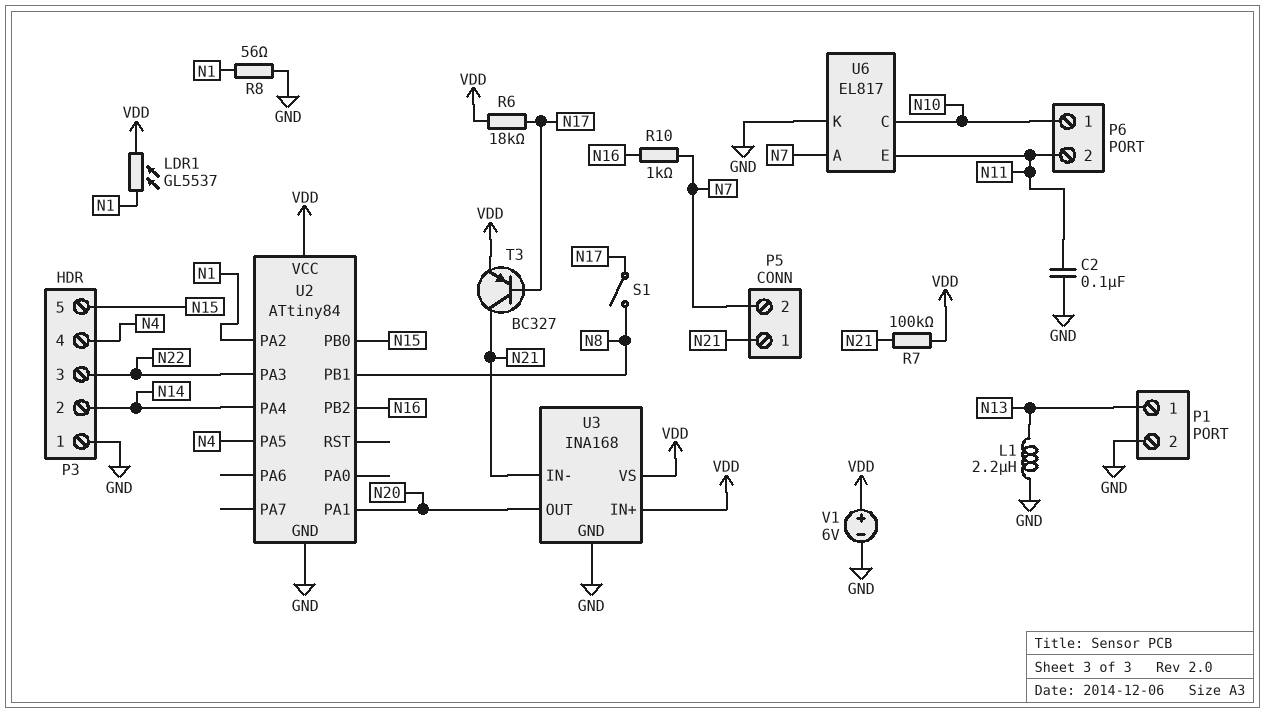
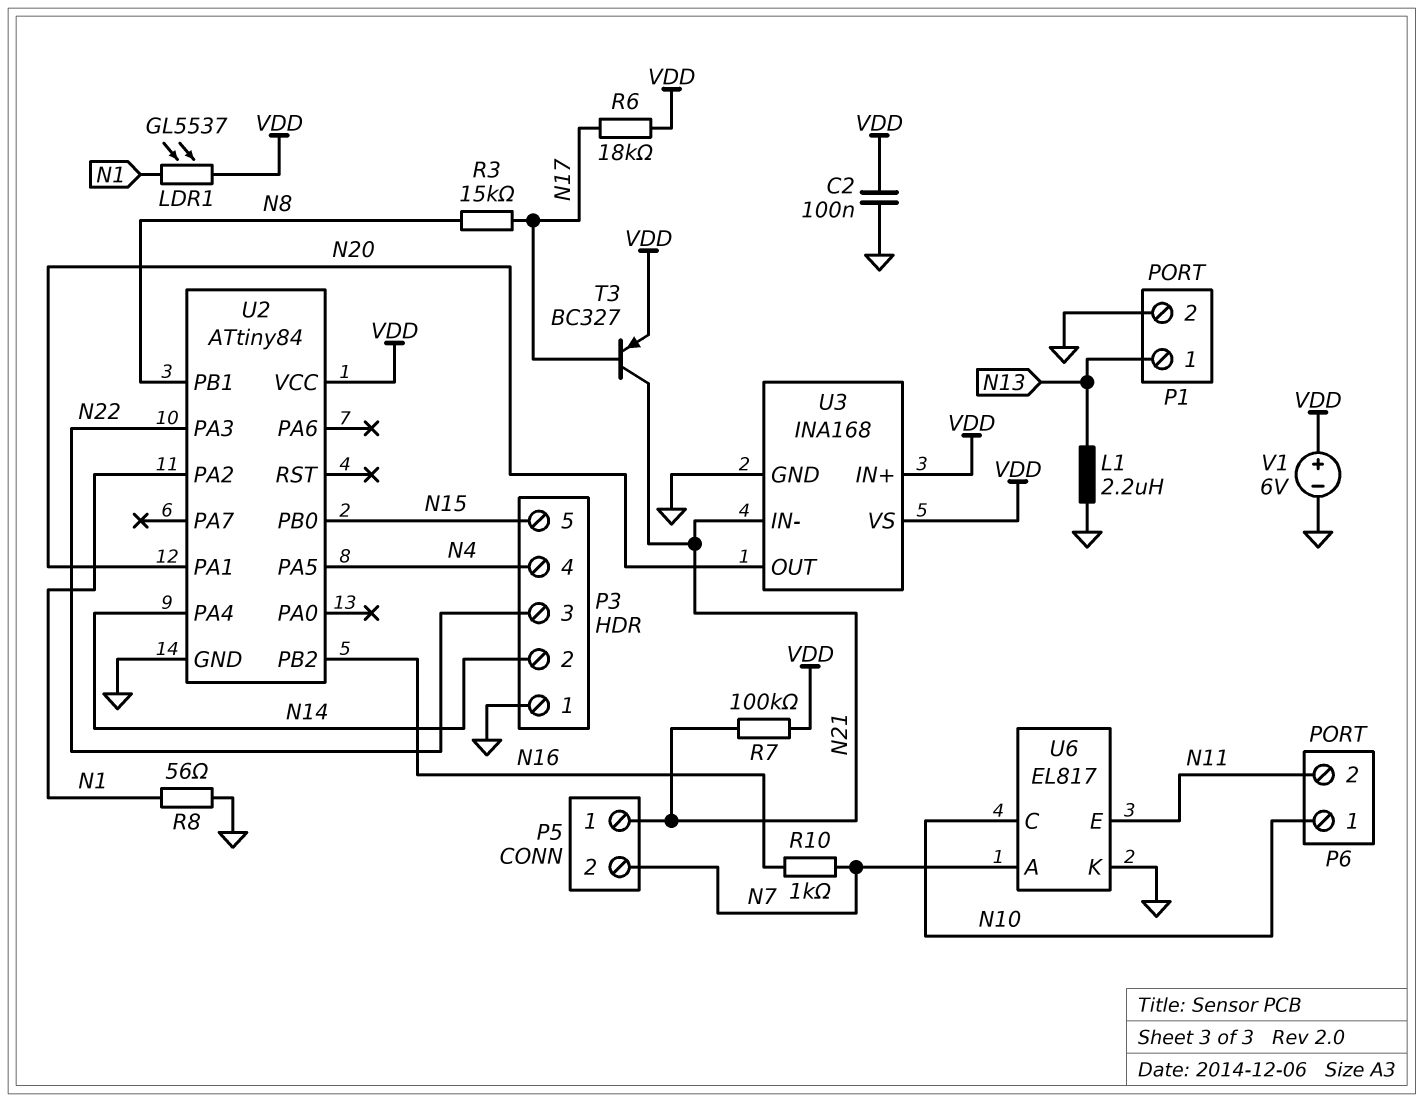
C2: 100nF (GND, N11) -> 100nF (GND, VDD)
R3: none -> 15k (N8, N17)
S1: switch (N8, N17) -> none

